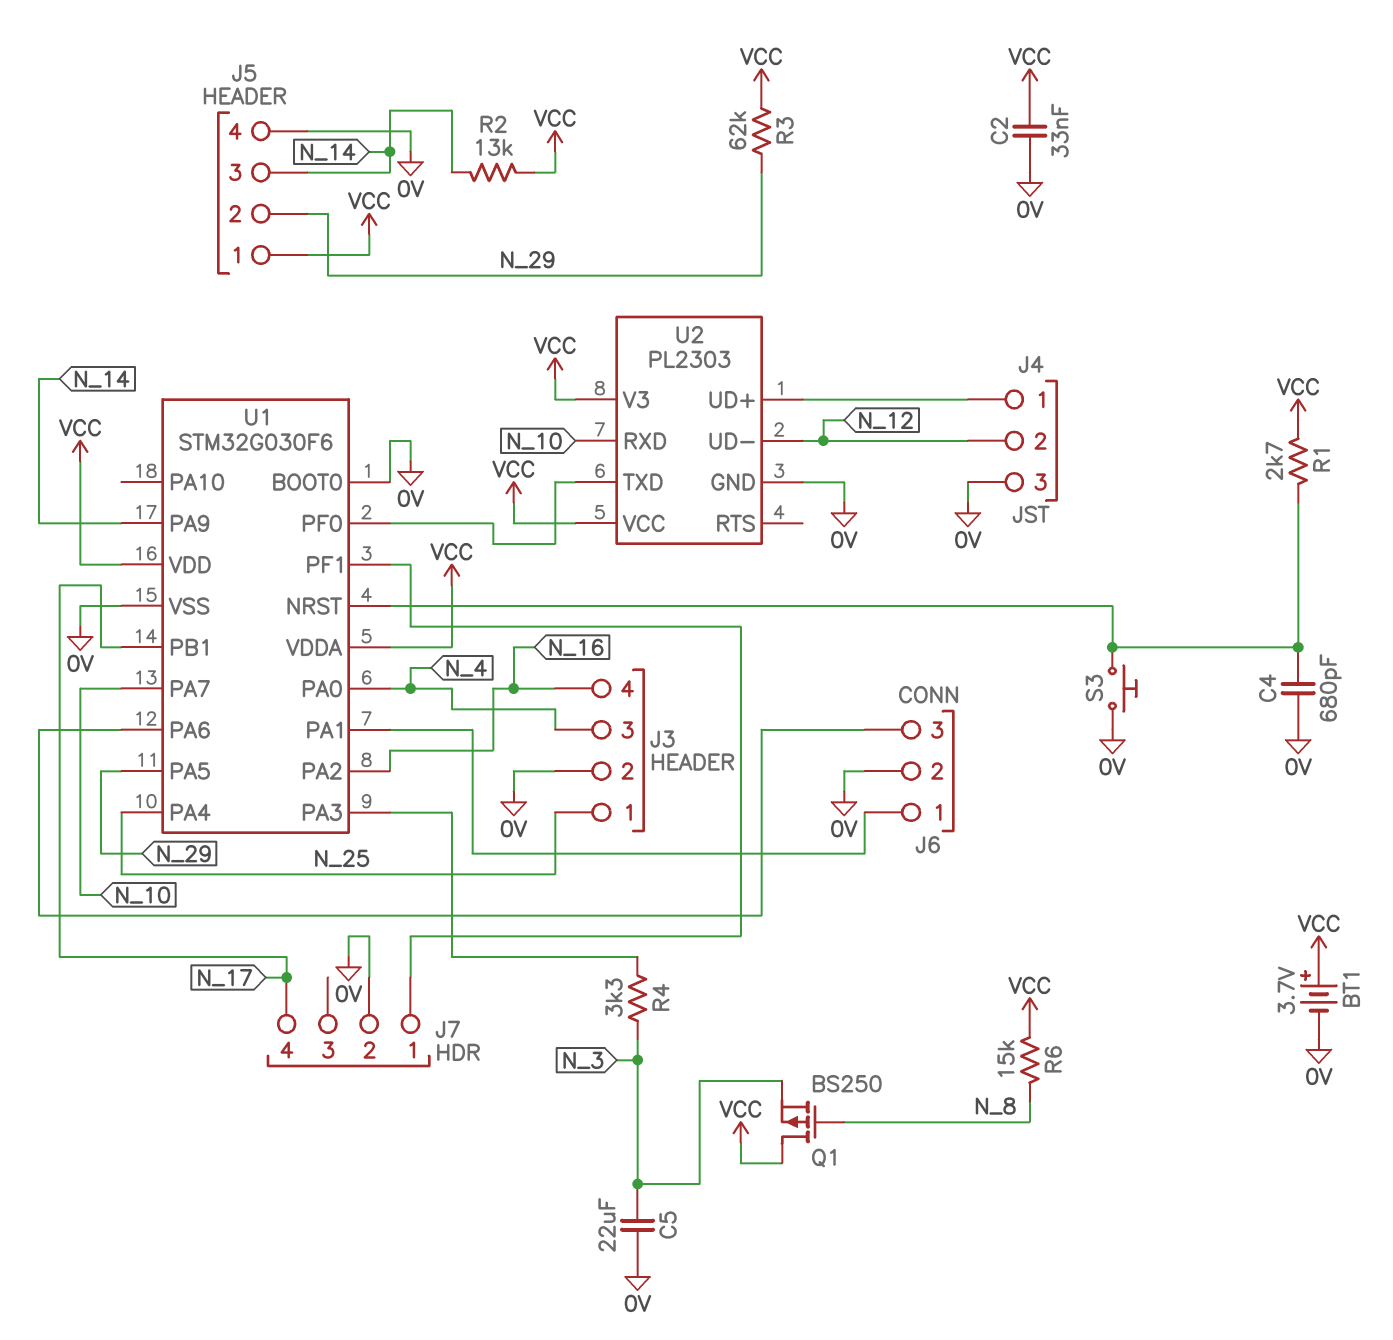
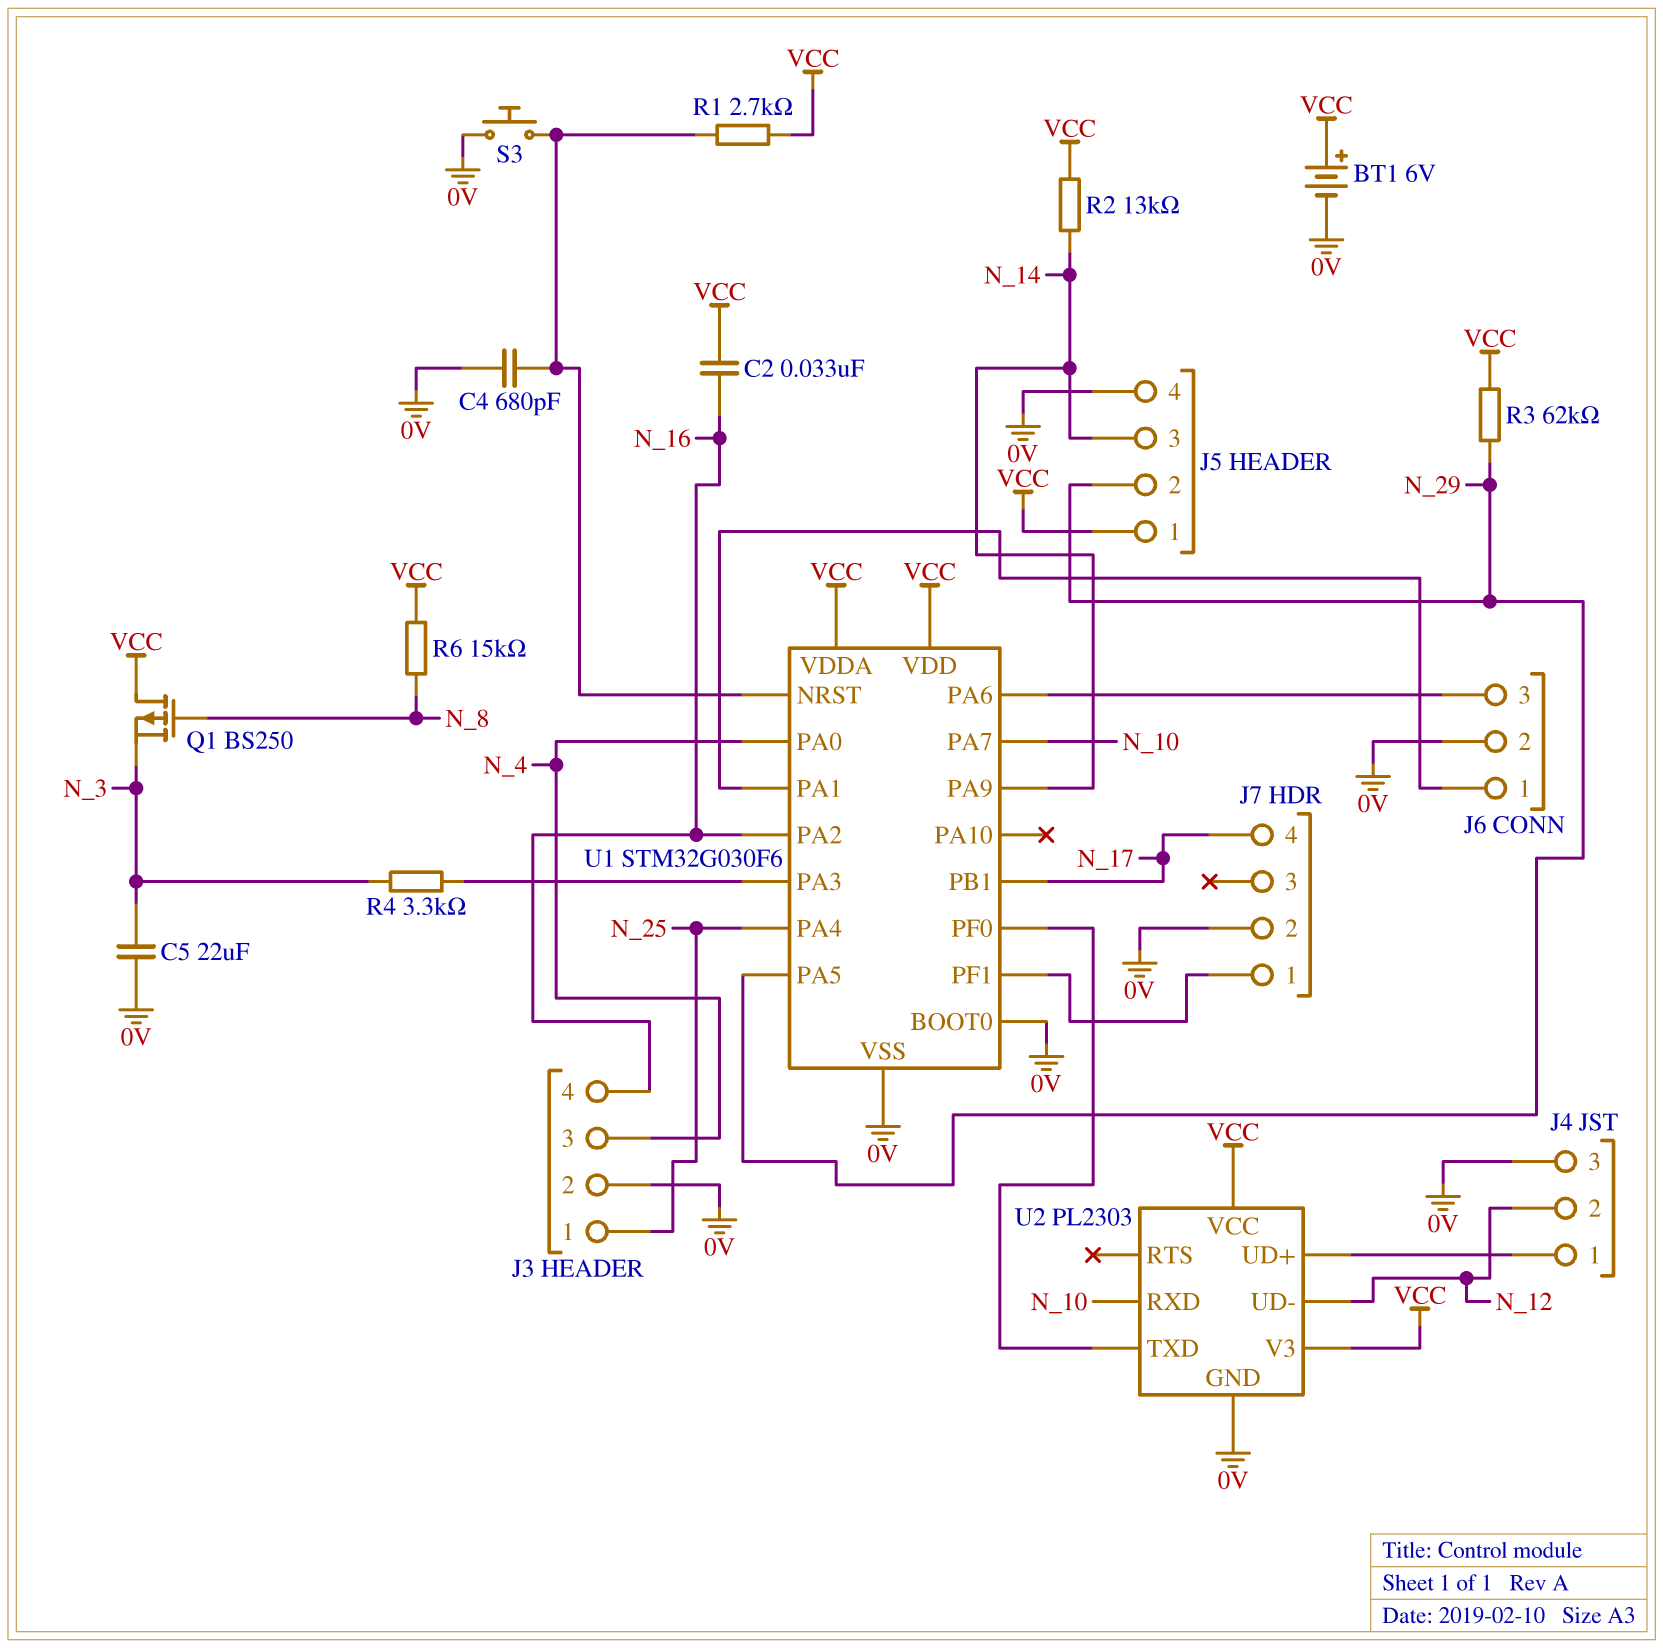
BT1: 3.7V (plus VCC, minus 0V) -> 6V (plus VCC, minus 0V)
C2: 33nF (0V, VCC) -> 33nF (N_16, VCC)

